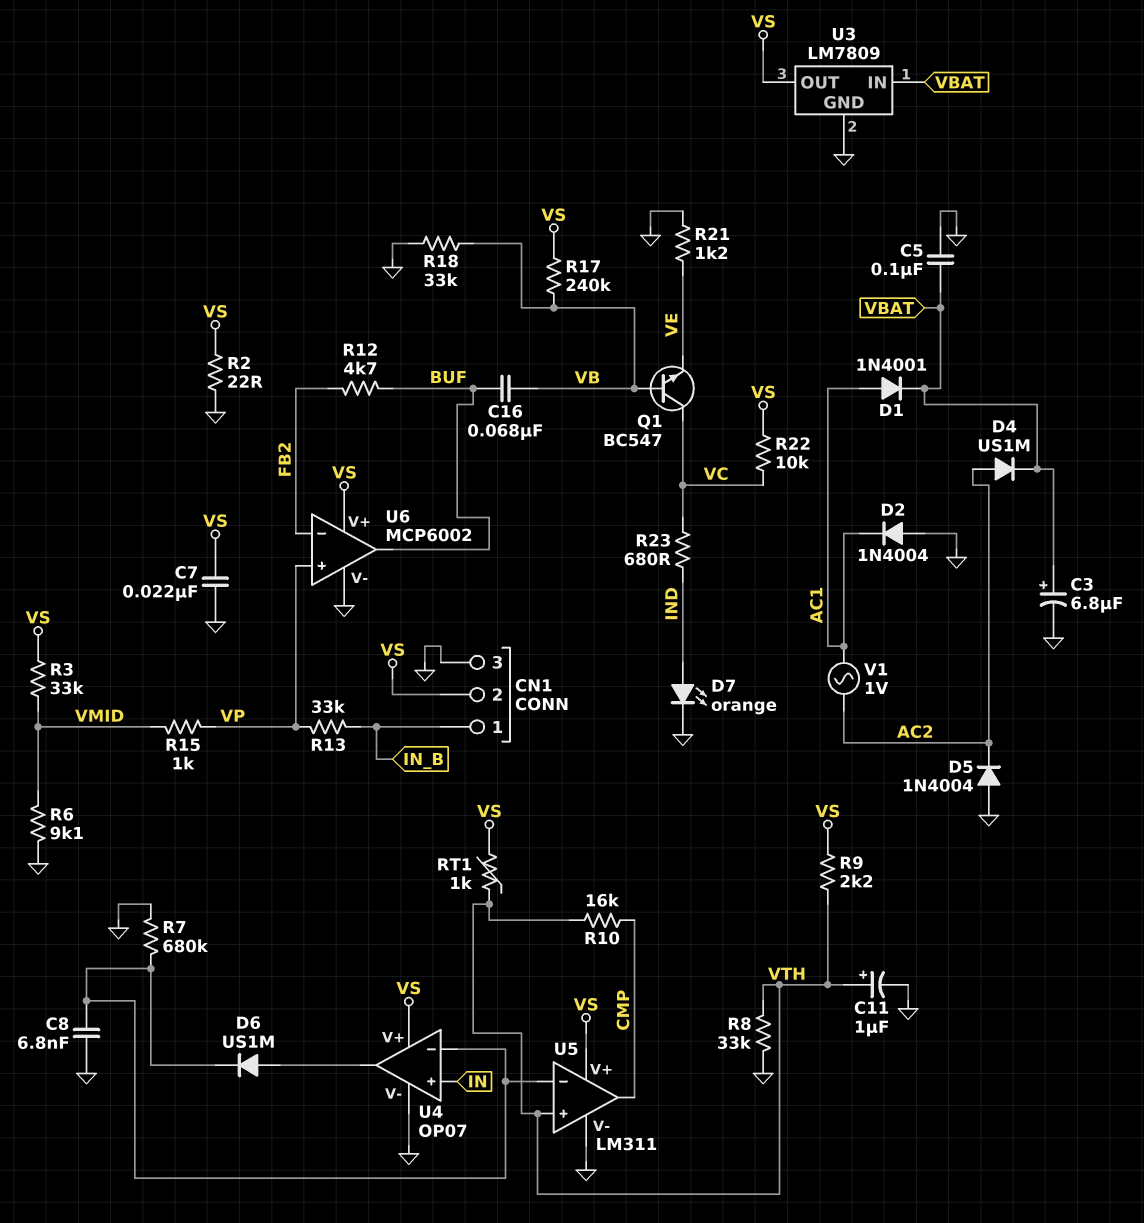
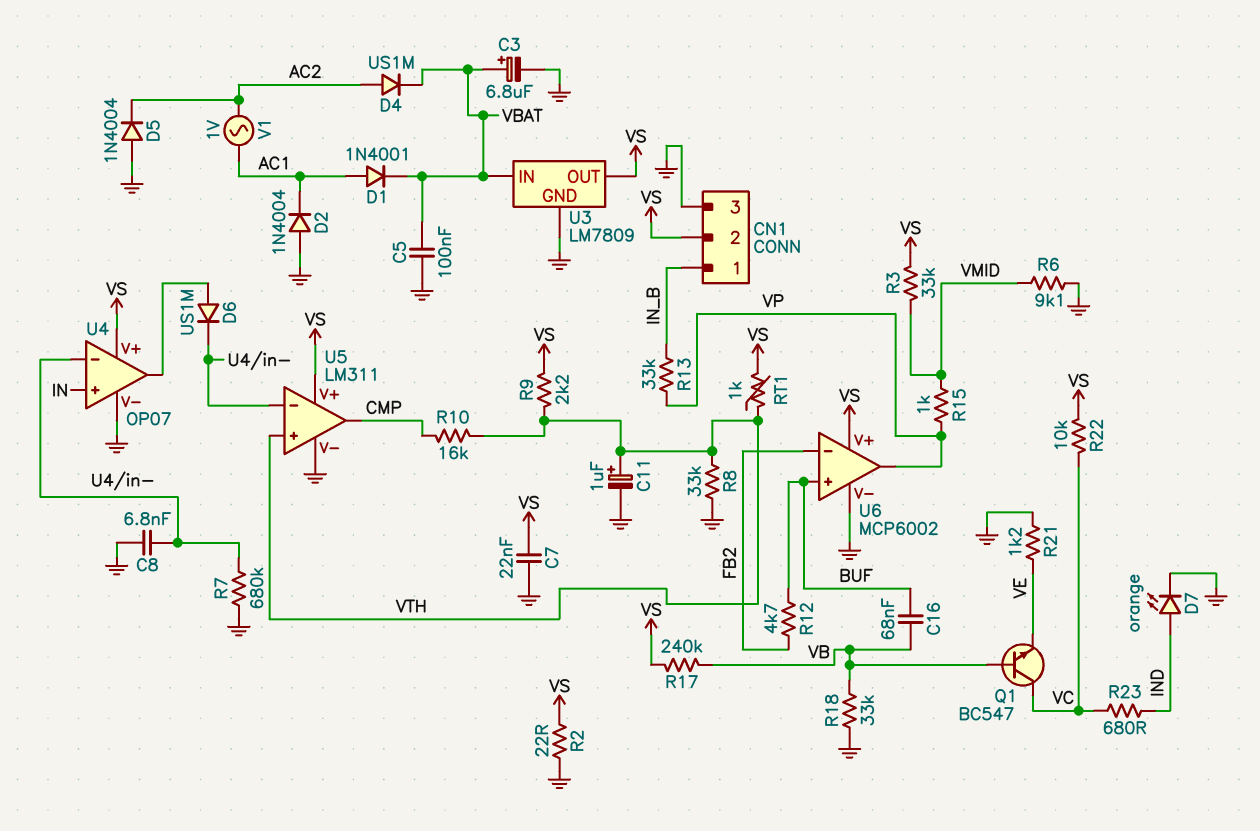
U6 pin in+: VP -> BUF
U6 pin out: BUF -> VP

